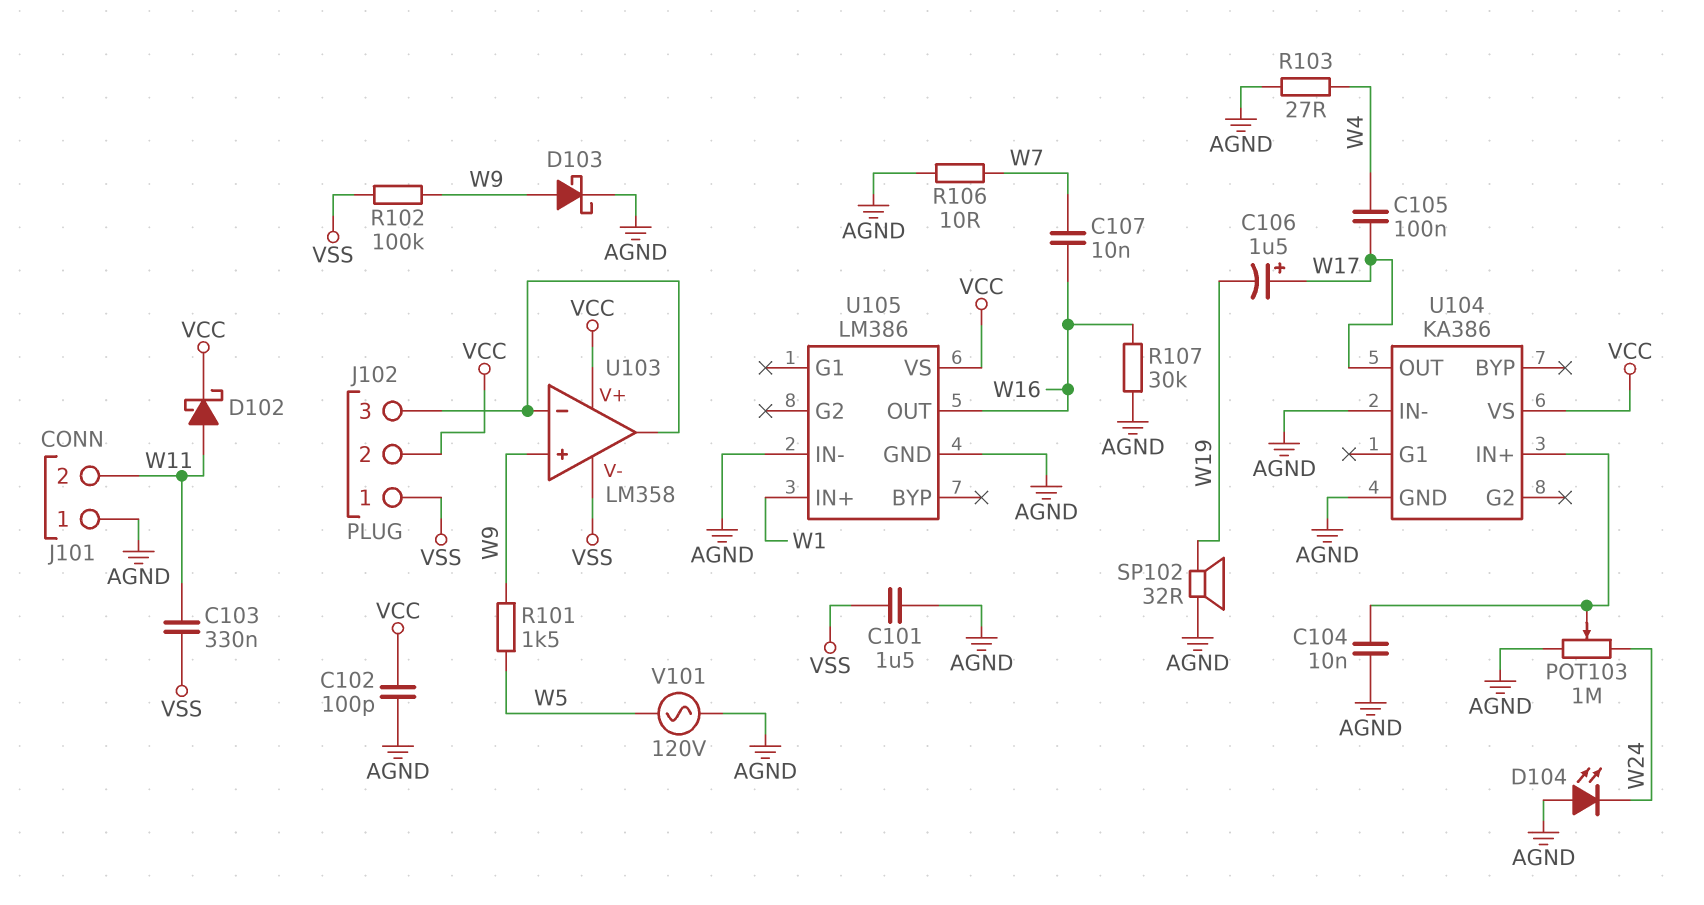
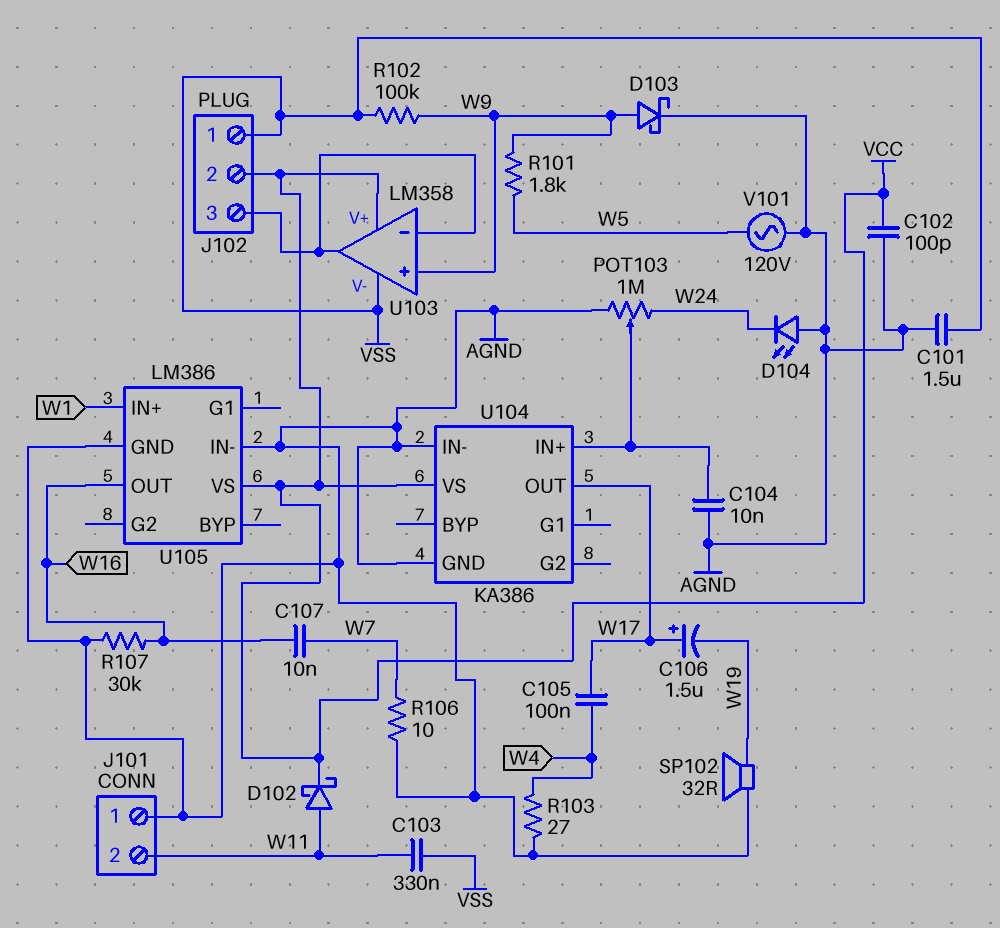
R101: 1.5k (W5, W9) -> 1.8k (W5, W9)

